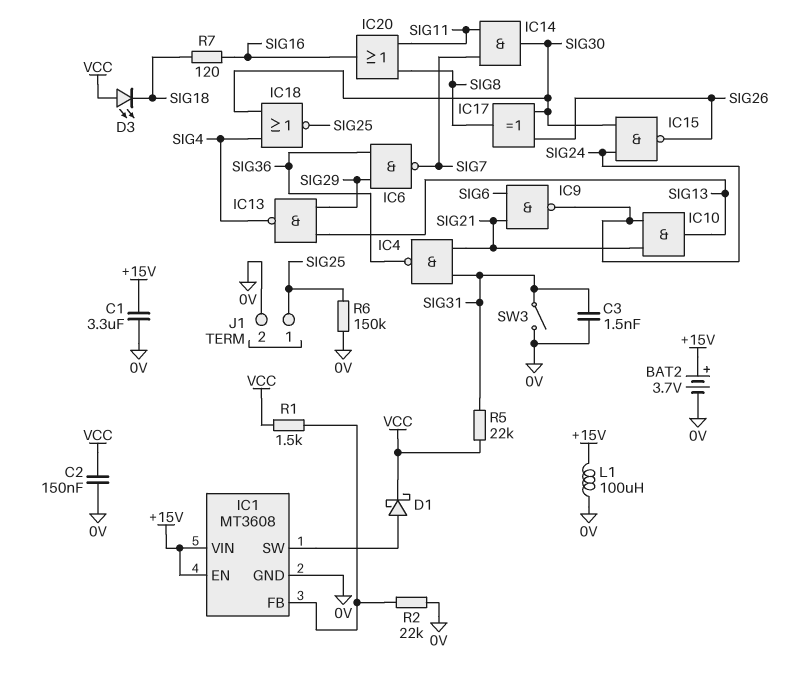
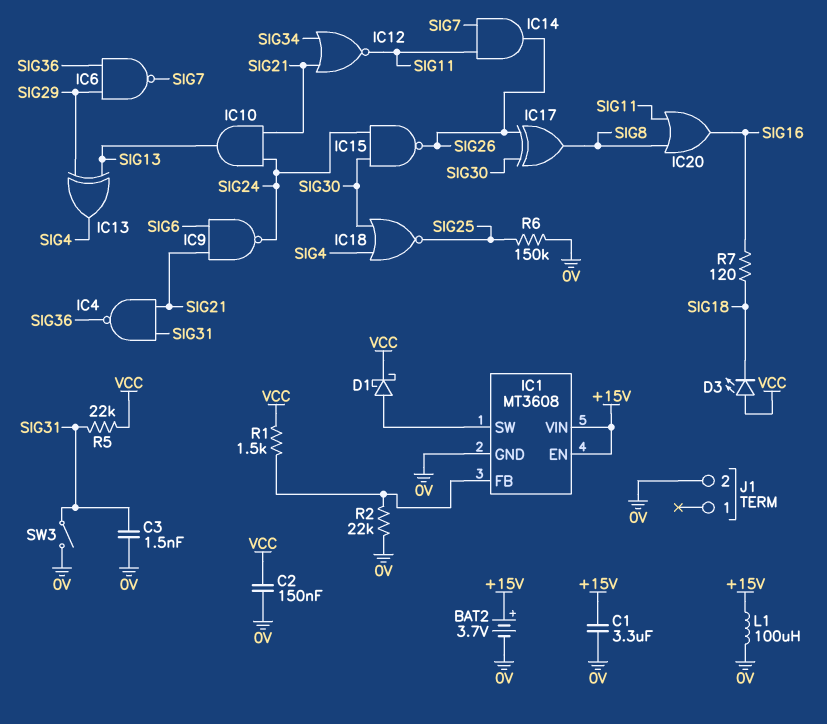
IC12: none -> NOR (in SIG21, in SIG34, out SIG11)
IC13: NAND (in SIG13, in SIG29, out SIG4) -> XOR (in SIG13, in SIG29, out SIG4)
IC14: AND (in SIG7, in SIG11, out SIG30) -> AND (in SIG7, in SIG11, out SIG26)
J1 pin 1: SIG25 -> none

